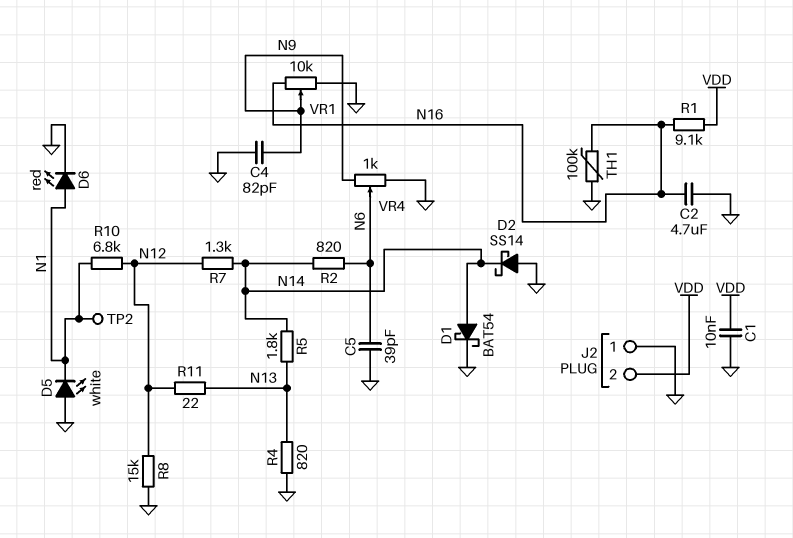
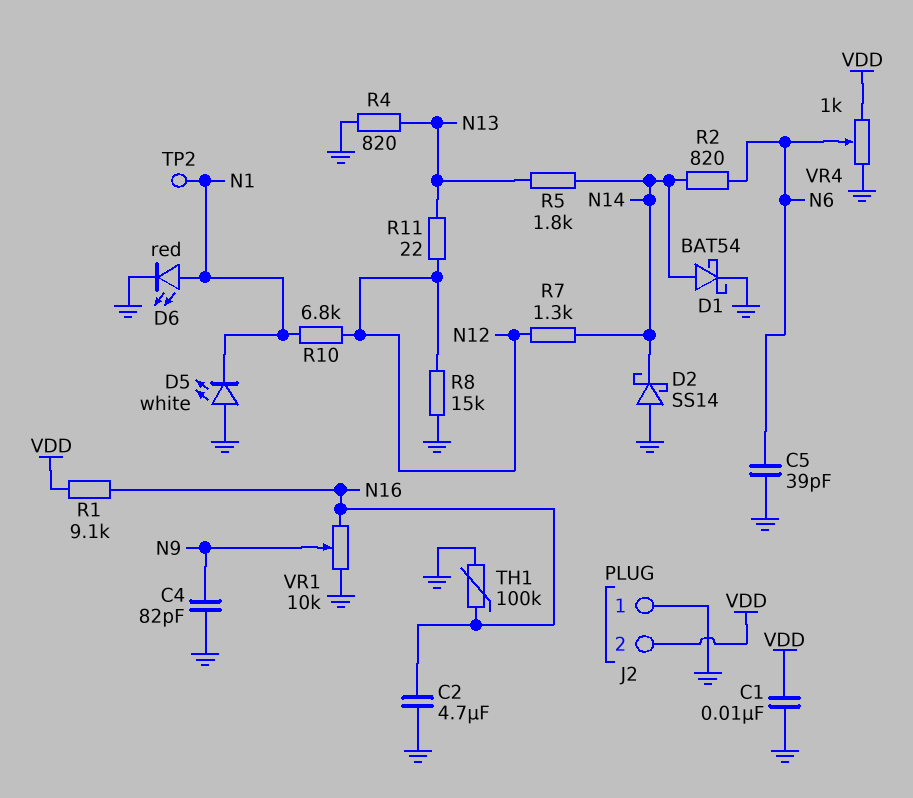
VR4: 1k (GND, N9, wiper N6) -> 1k (GND, VDD, wiper N6)

